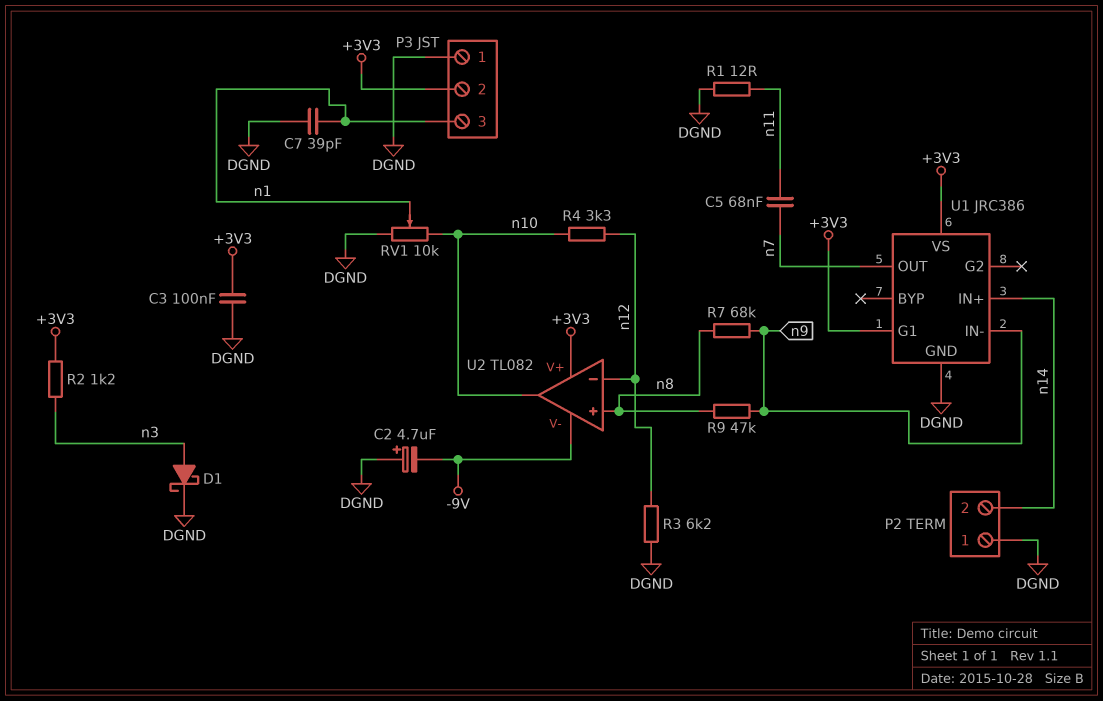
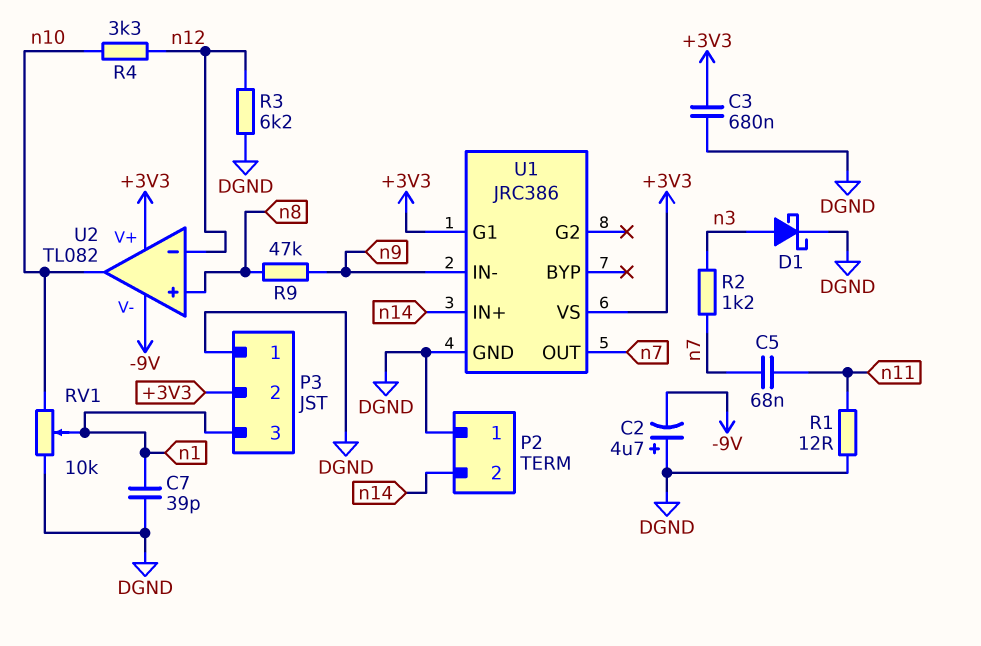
C3: 100nF (+3V3, DGND) -> 680nF (+3V3, DGND)
R2: 1.2k (+3V3, n3) -> 1.2k (n3, n7)
R7: 68k (n8, n9) -> none

